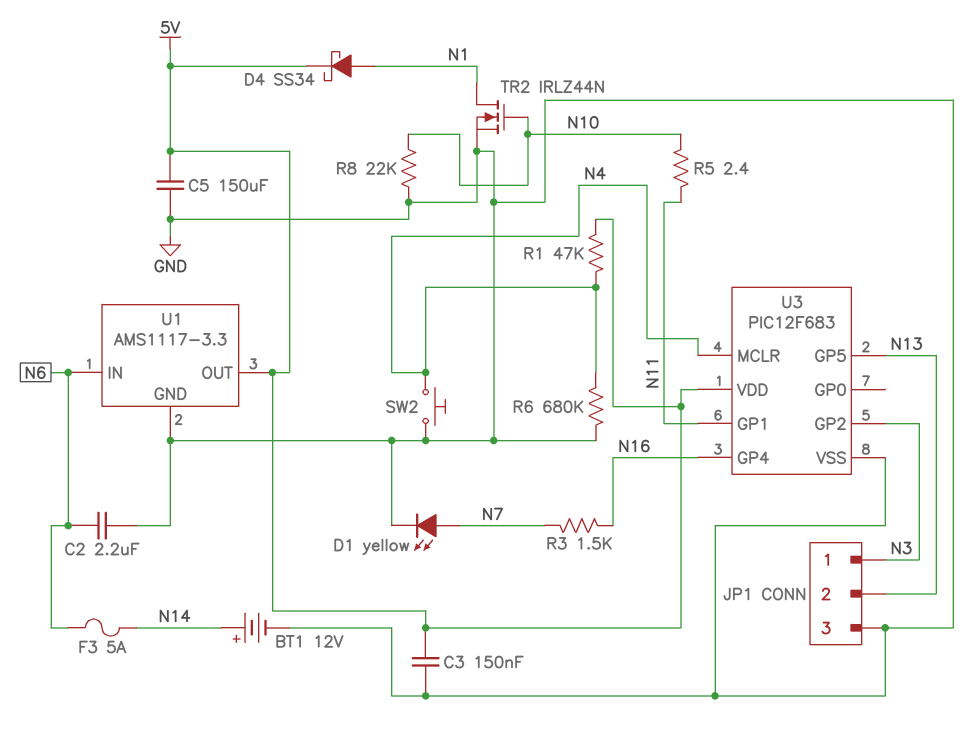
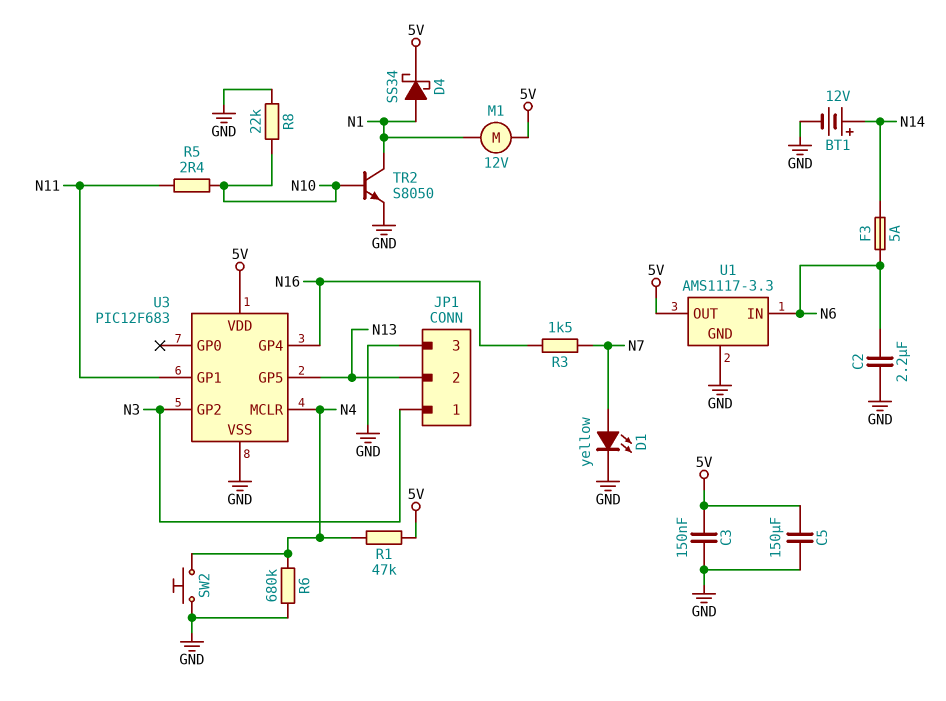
M1: none -> motor 12V (5V, N1)
TR2: NMOS IRLZ44N (G N10, D N1, S GND) -> NPN S8050 (B N10, C N1, E GND)

